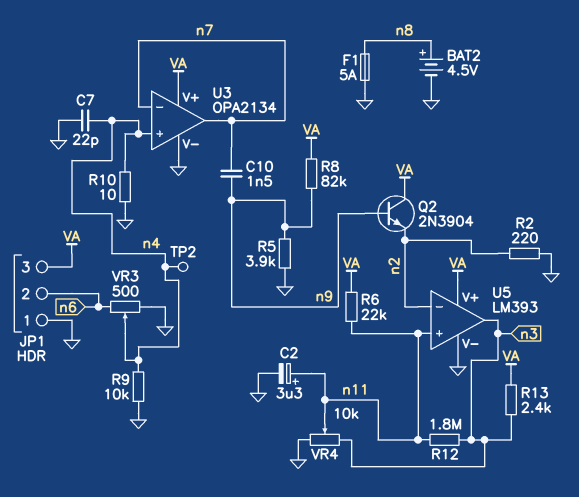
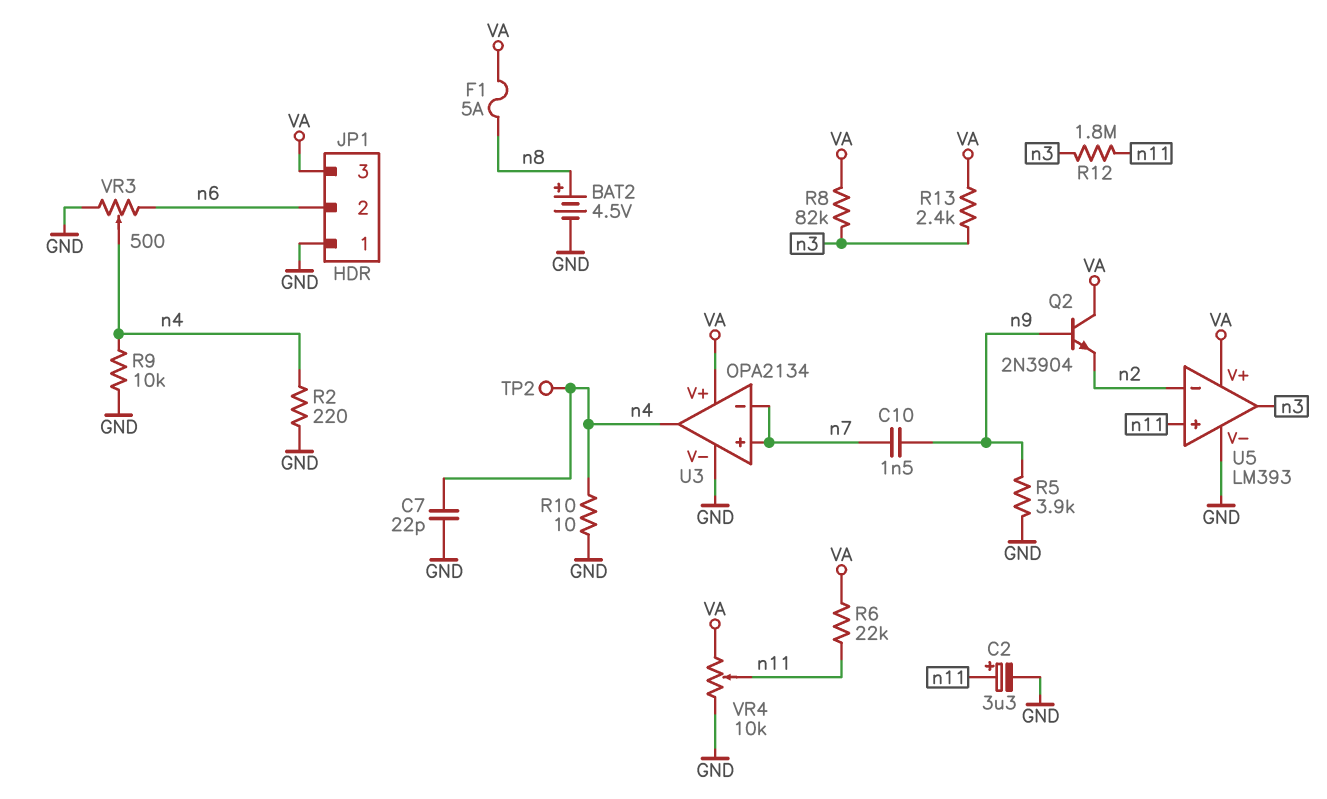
F1: 5A (GND, n8) -> 5A (VA, n8)
R2: 220 (GND, n2) -> 220 (GND, n4)
R8: 82k (VA, n9) -> 82k (VA, n3)
U3 pin in+: n4 -> n7
U3 pin out: n7 -> n4
VR4: 10k (GND, n3, wiper n11) -> 10k (GND, VA, wiper n11)

